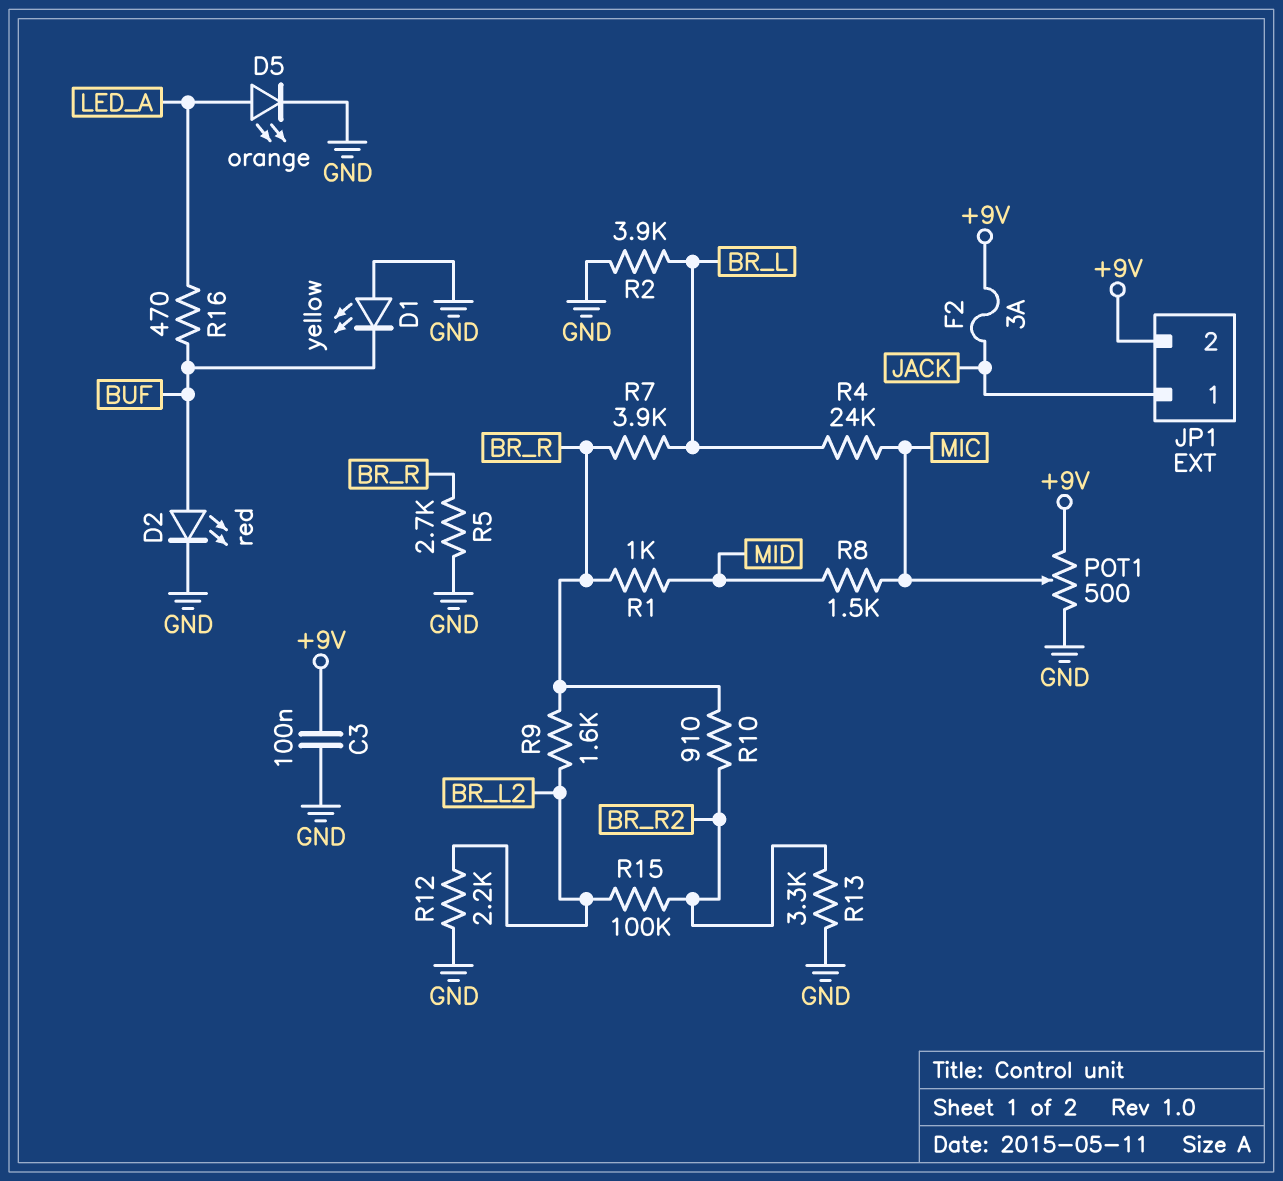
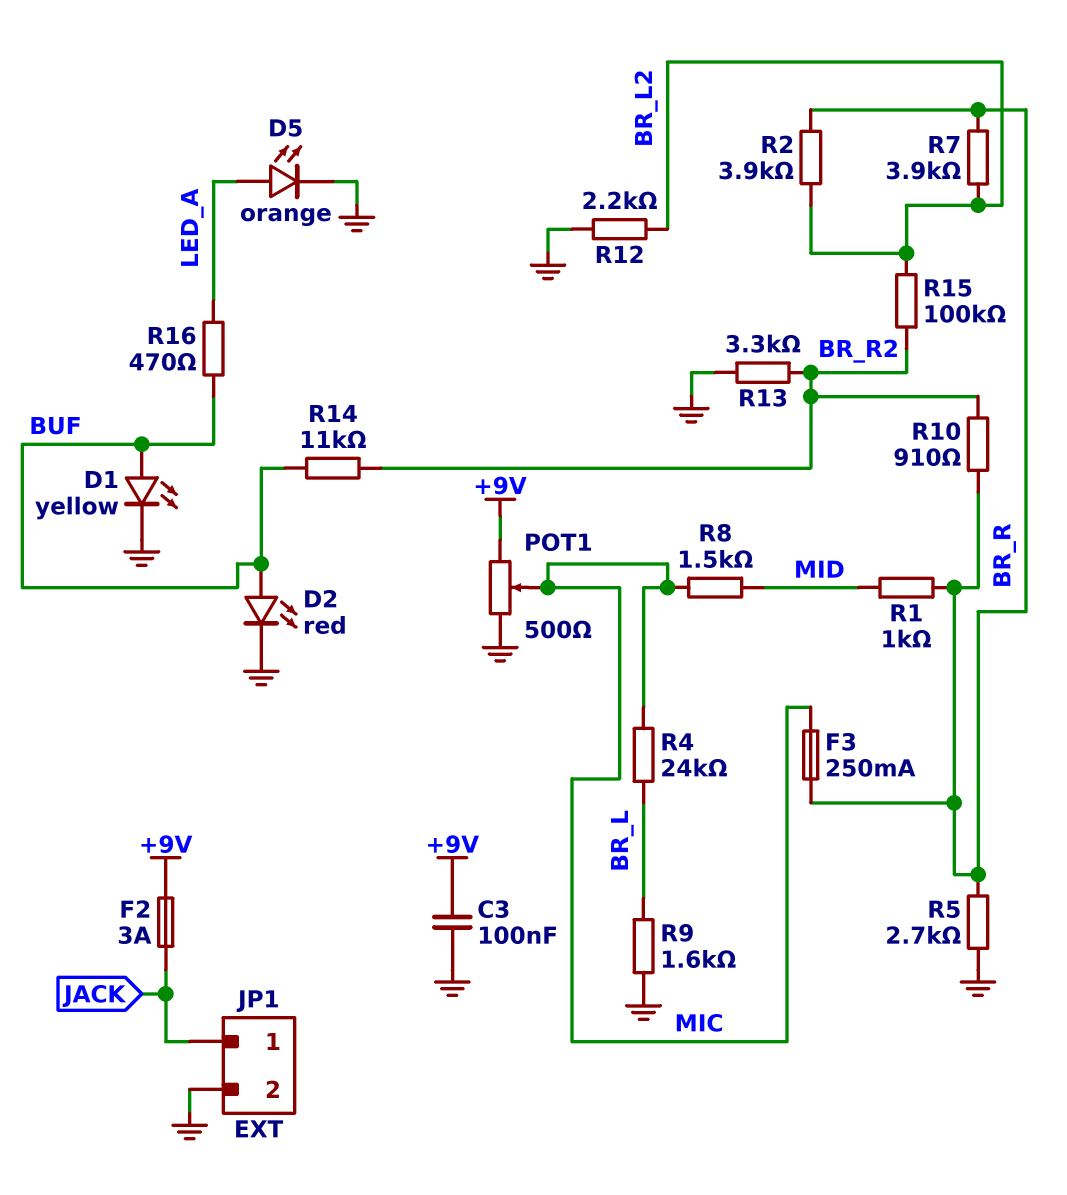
D1: LED yellow (A GND, K BUF) -> LED yellow (A BUF, K GND)
F3: none -> 250mA (BR_R, MIC)
JP1 pin 2: +9V -> GND
R2: 3.9k (BR_L, GND) -> 3.9k (BR_L2, BR_R)
R7: 3.9k (BR_L, BR_R) -> 3.9k (BR_L2, BR_R)
R9: 1.6k (BR_L2, BR_R) -> 1.6k (BR_L, GND)
R14: none -> 11k (BR_R2, BUF)

